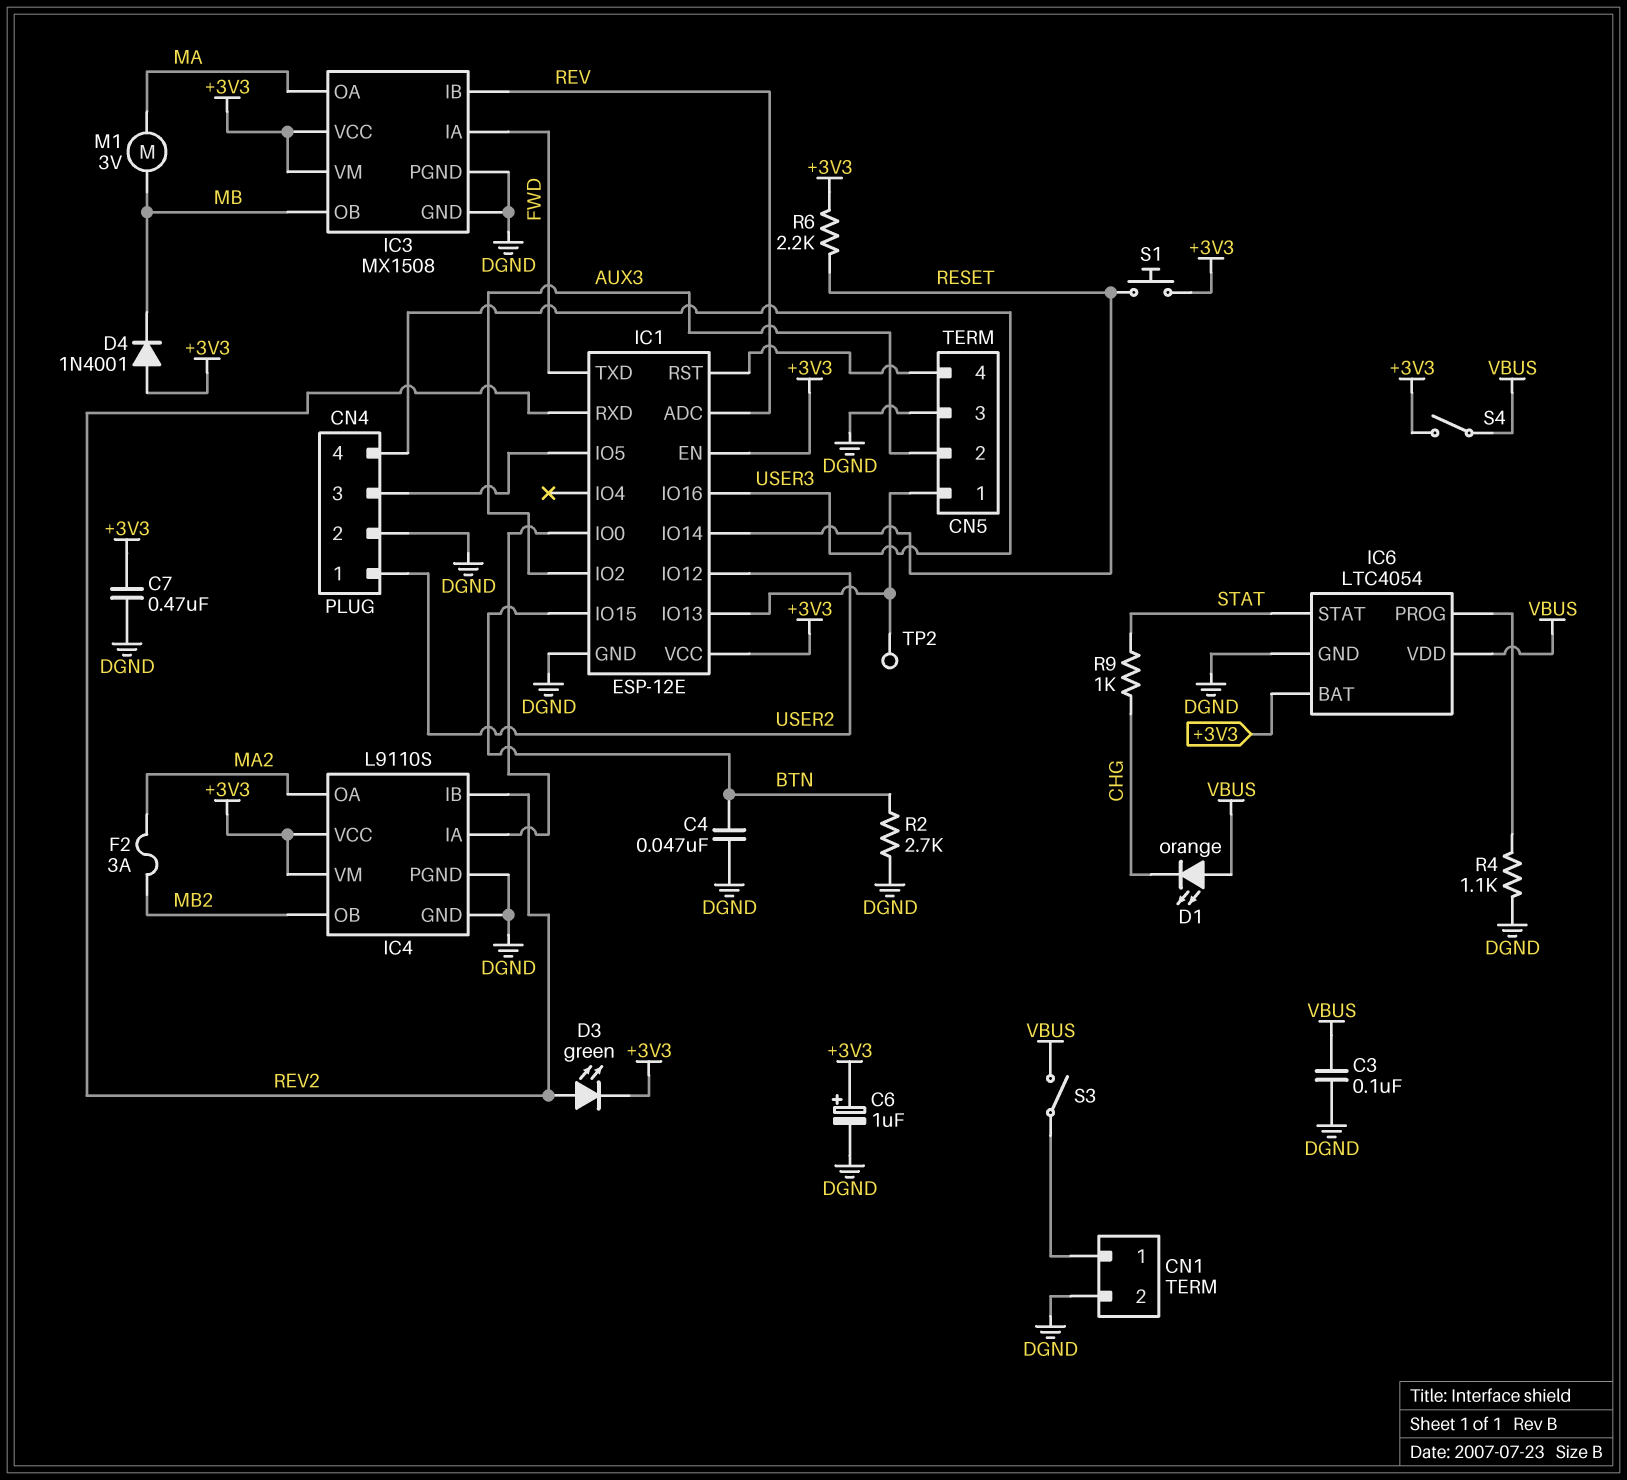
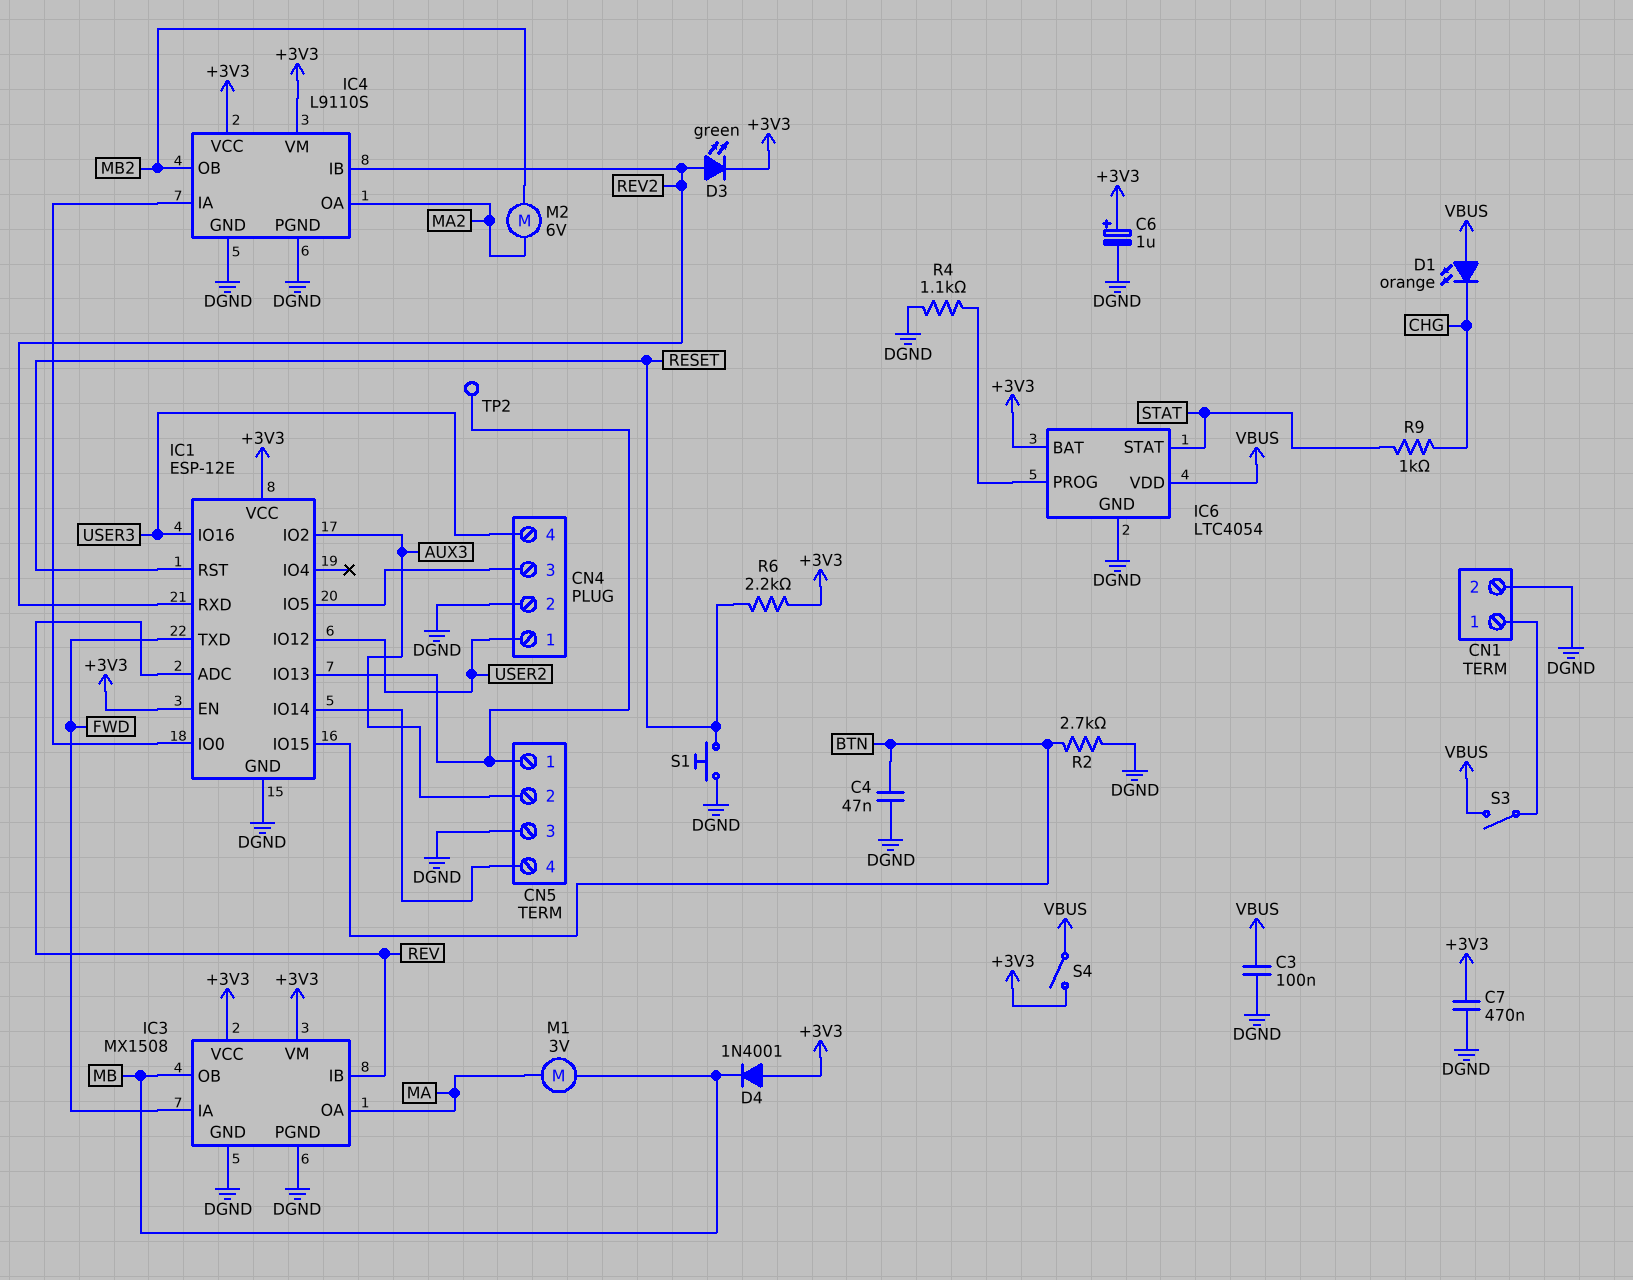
F2: 3A (MA2, MB2) -> none
IC1 pin IO14: RESET -> CN5/4
IC1 pin RST: CN5/4 -> RESET
M2: none -> motor 6V (MA2, MB2)
S1: button (+3V3, RESET) -> button (DGND, RESET)

